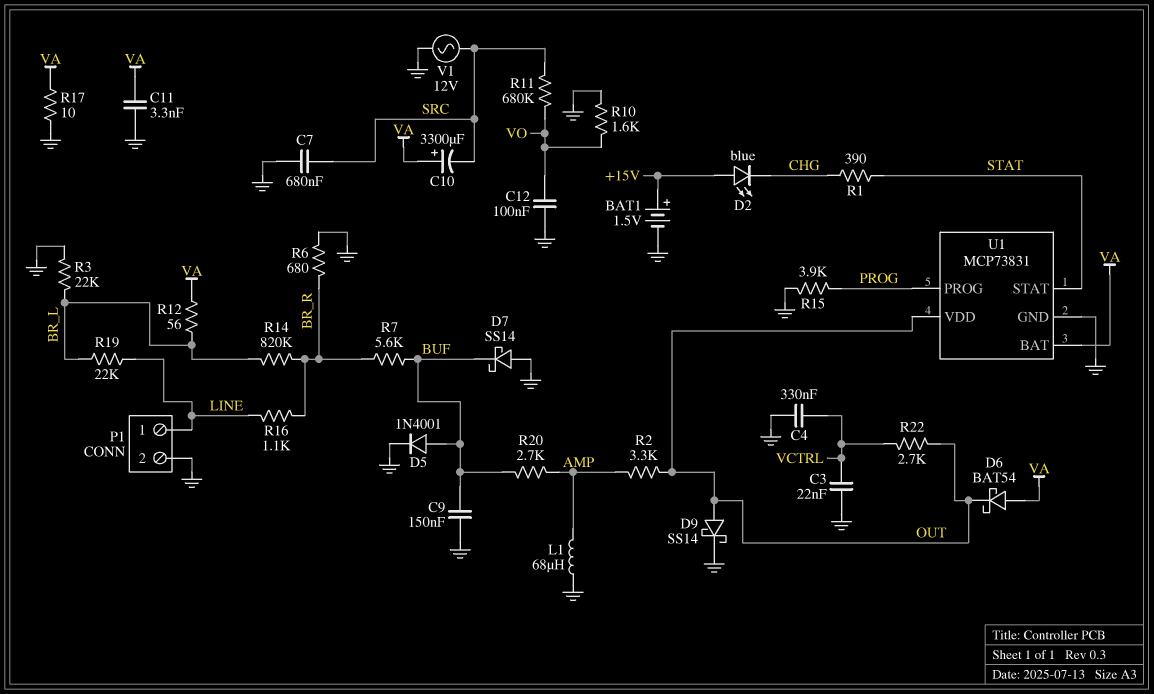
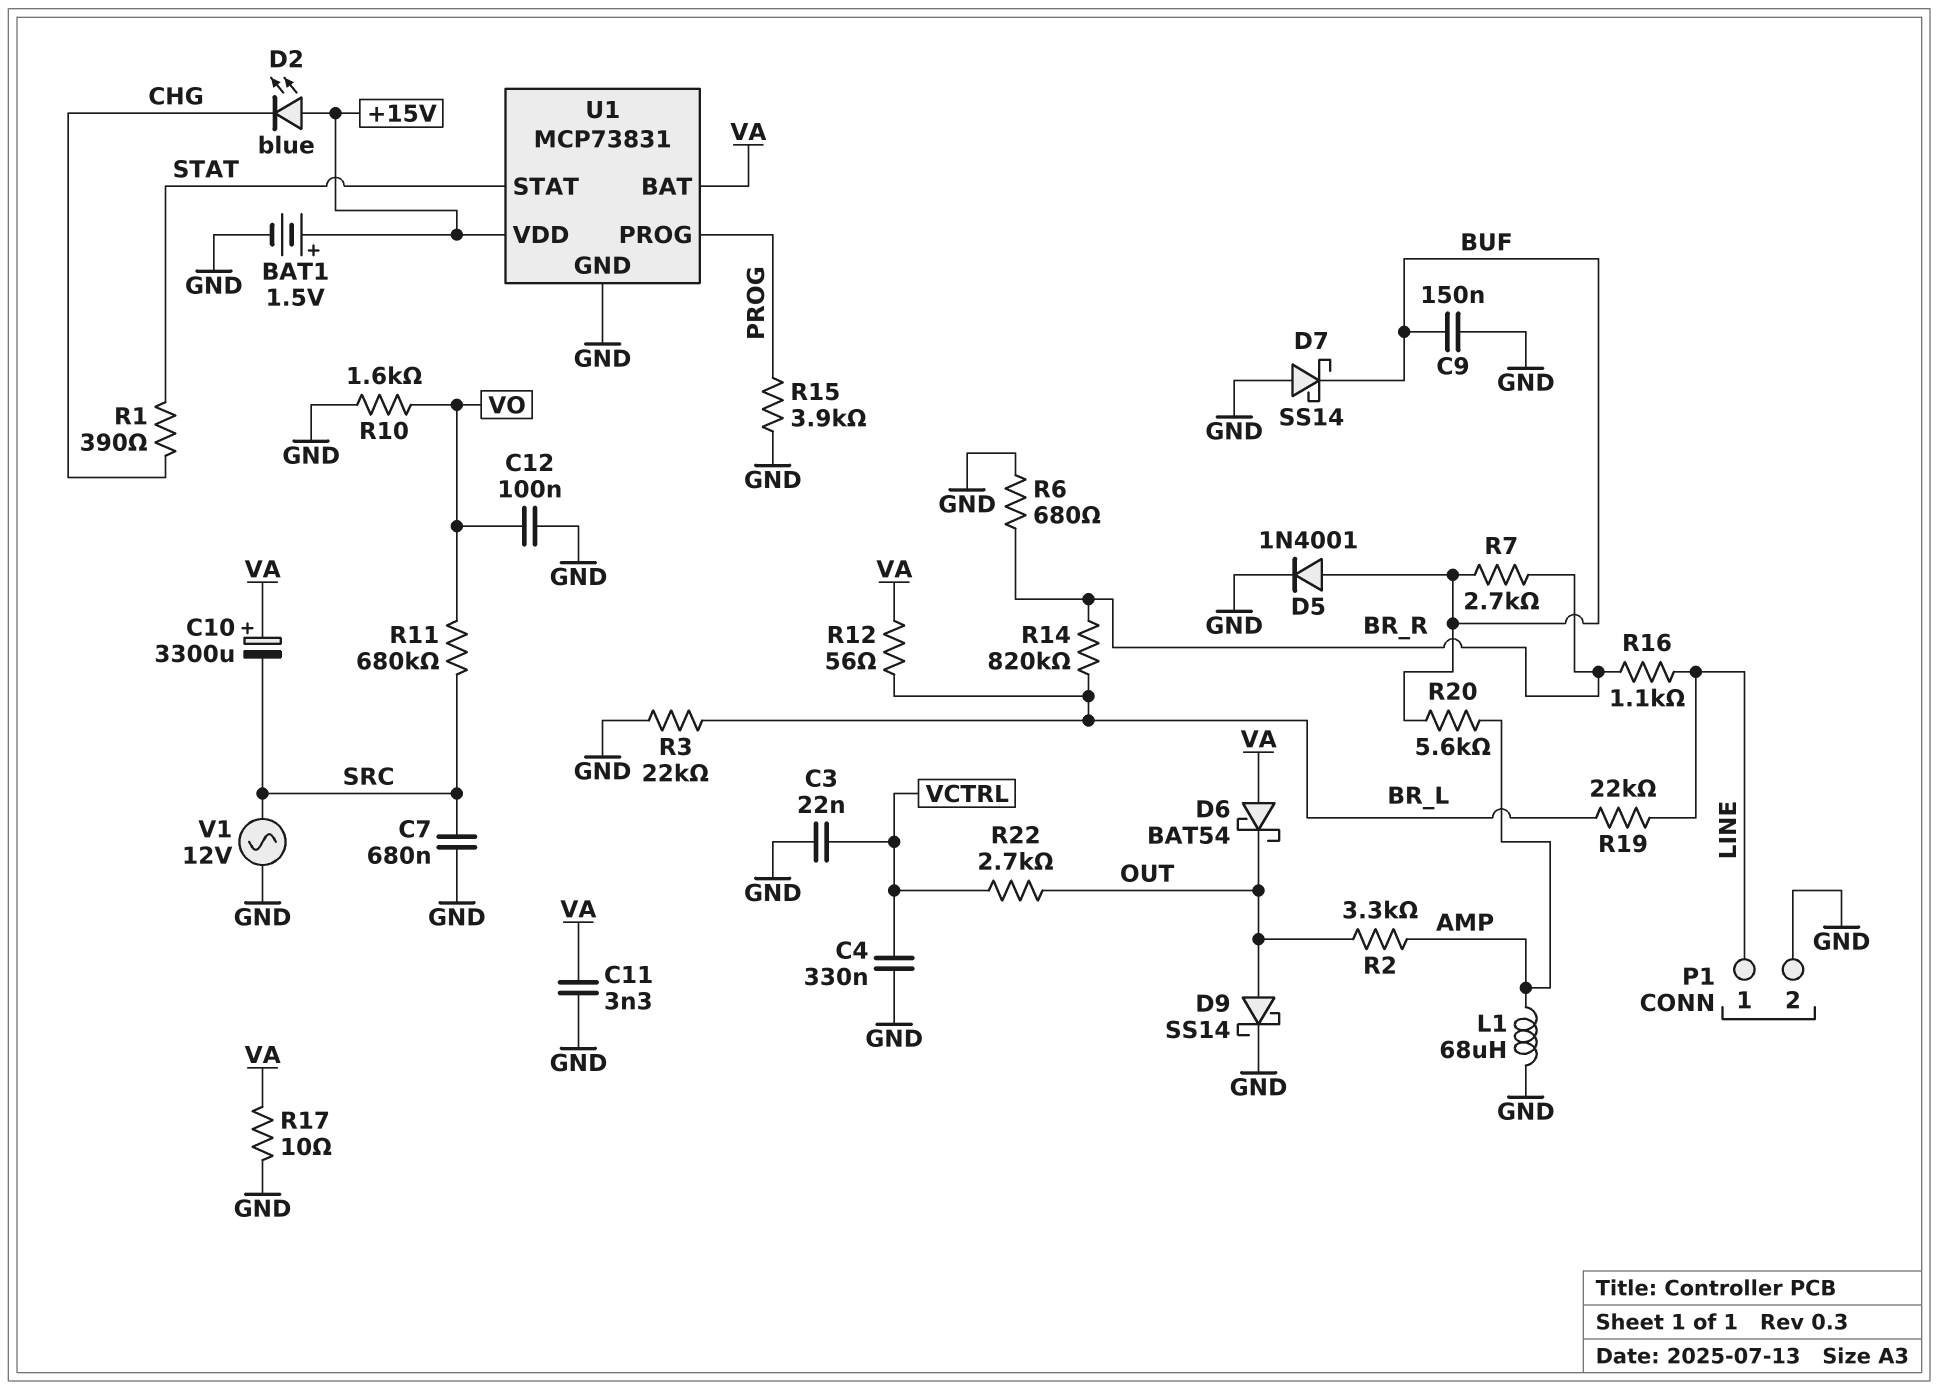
R7: 5.6k (BR_R, BUF) -> 2.7k (BR_R, BUF)
R20: 2.7k (AMP, BUF) -> 5.6k (AMP, BUF)
U1 pin VDD: OUT -> +15V

